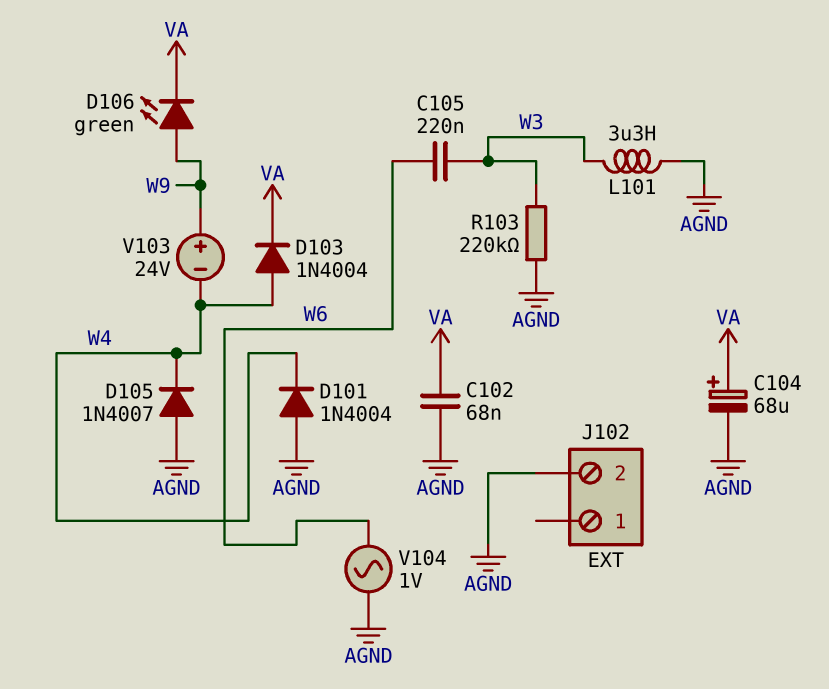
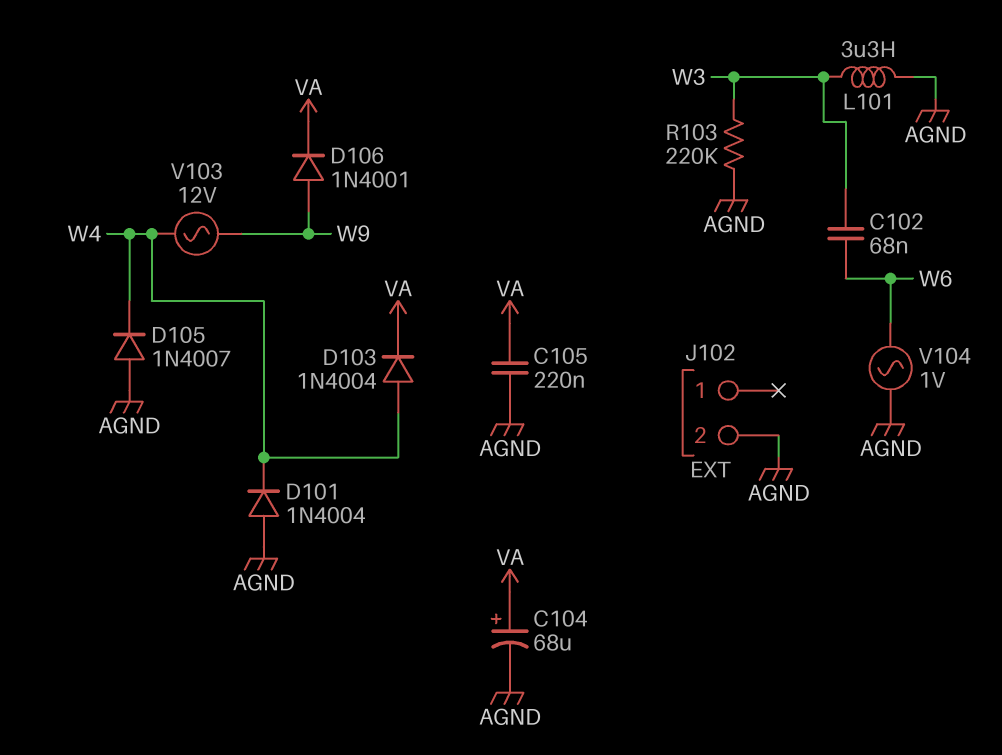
C102: 68nF (AGND, VA) -> 68nF (W3, W6)
C105: 220nF (W3, W6) -> 220nF (AGND, VA)
D106: LED green (A W9, K VA) -> diode 1N4001 (A W9, K VA)
V103: 24V (plus W9, minus W4) -> AC 12V (W4, W9)

